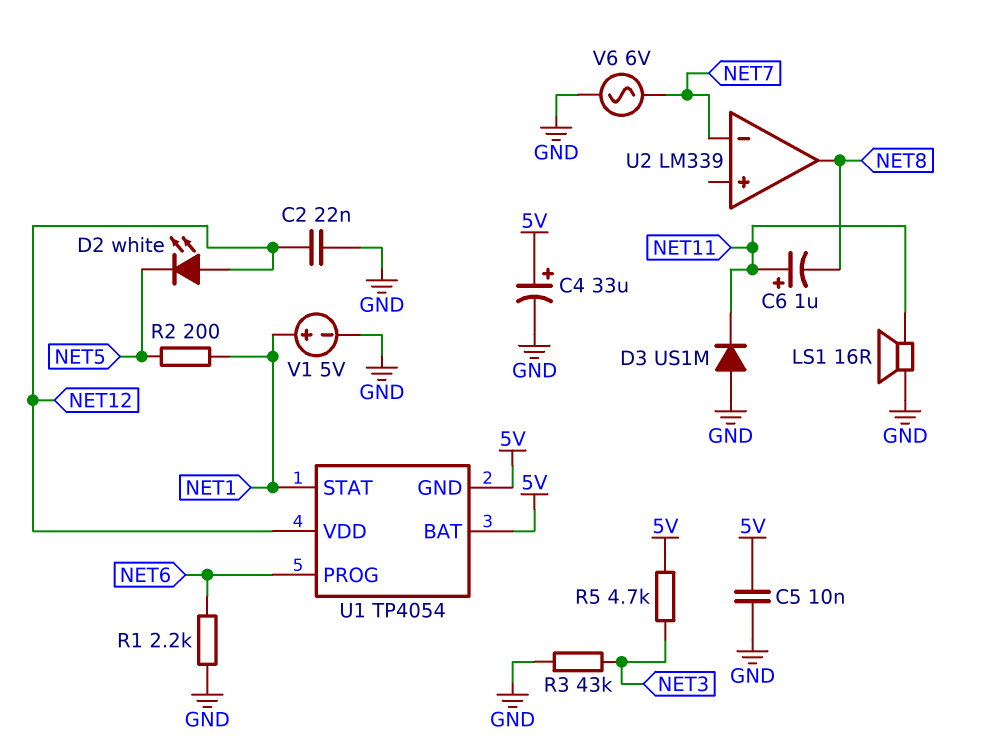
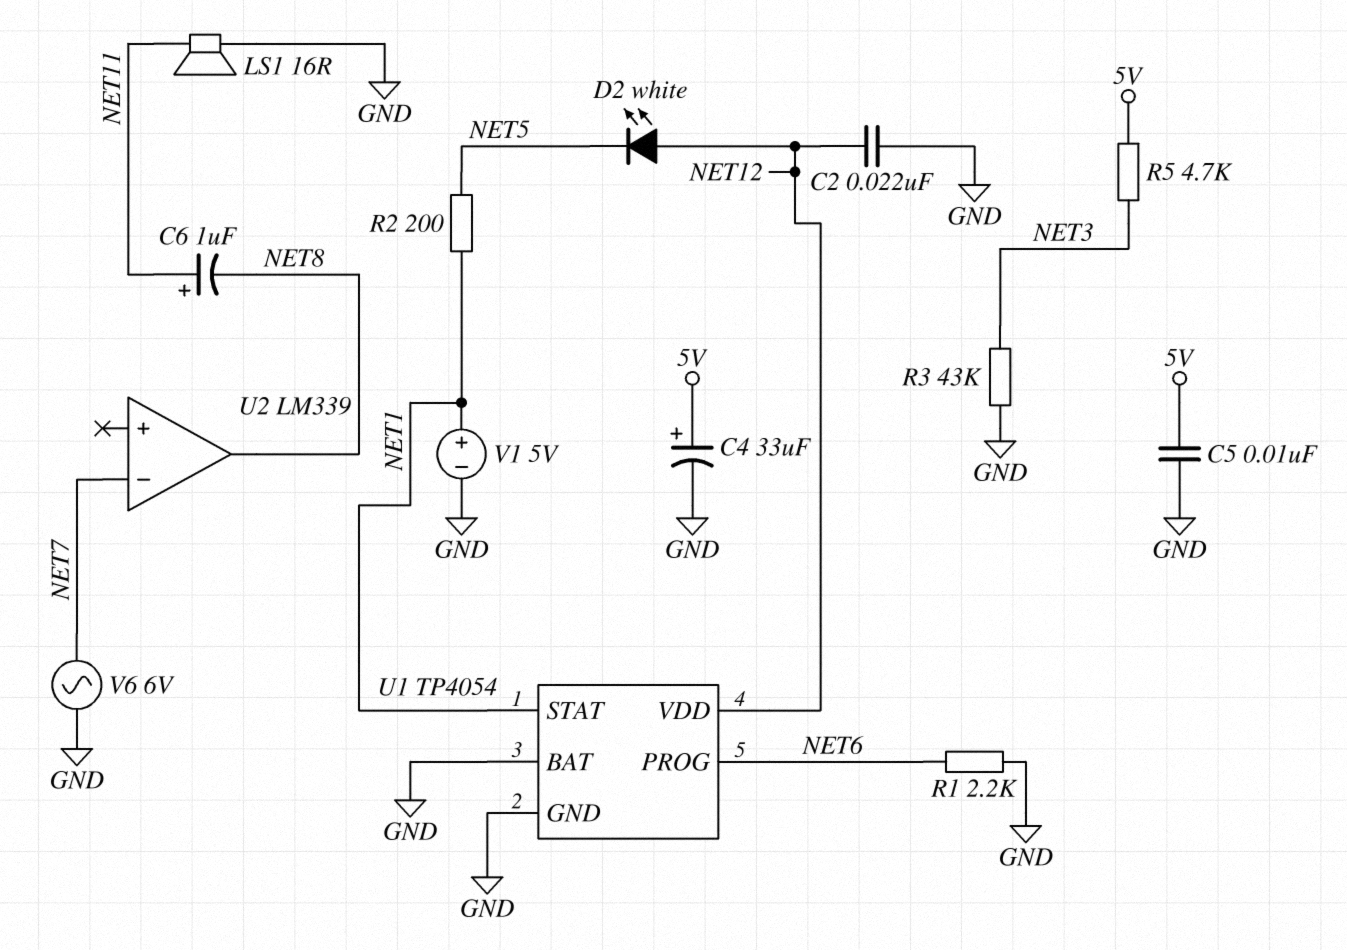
D3: diode US1M (A GND, K NET11) -> none
U1 pin BAT: 5V -> GND
U1 pin GND: 5V -> GND

